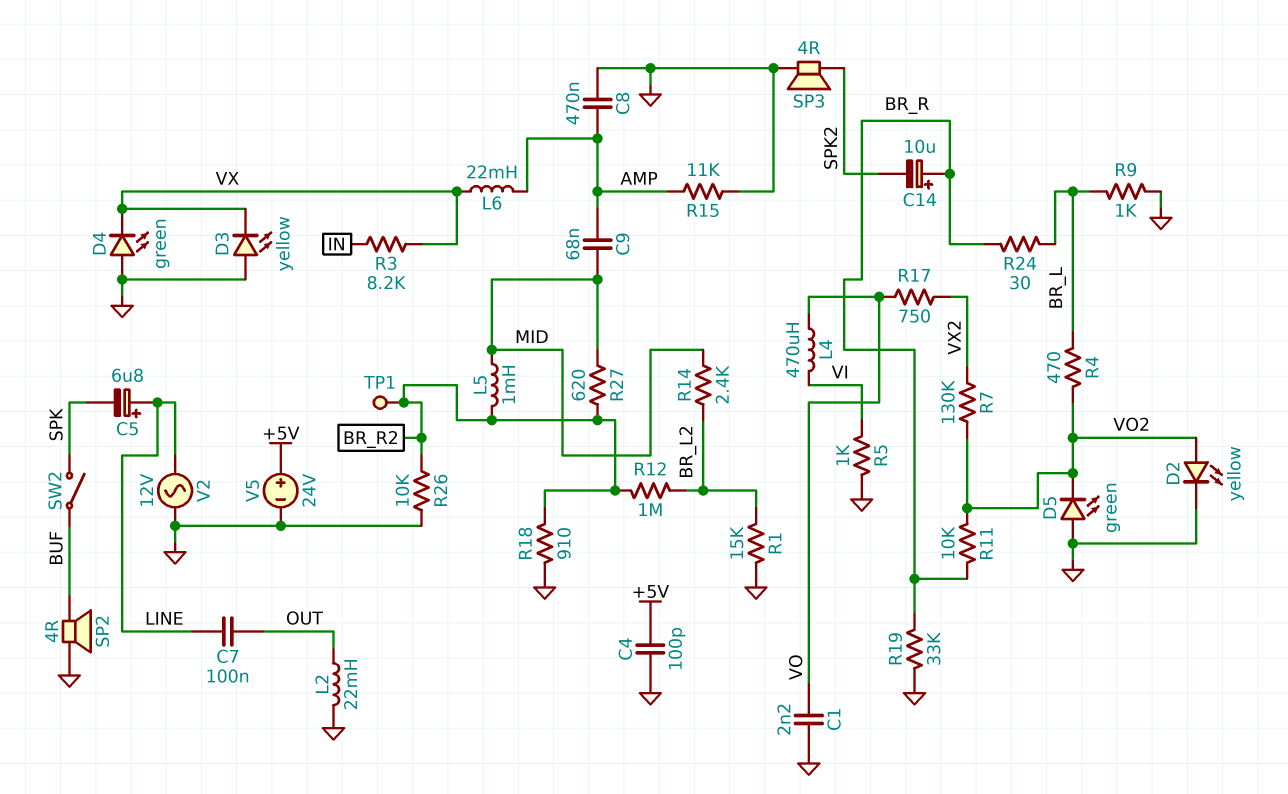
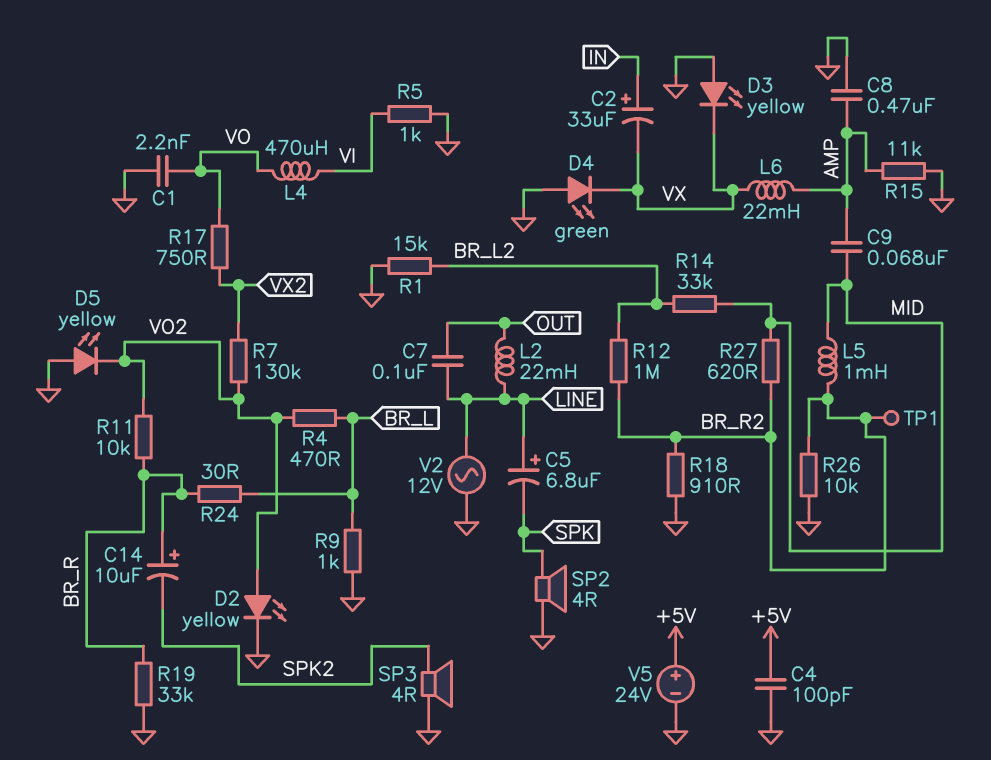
C2: none -> 33uF (plus IN, minus VX)
D5: LED green (A GND, K VO2) -> LED yellow (A GND, K VO2)
L2: 22mH (GND, OUT) -> 22mH (LINE, OUT)
R3: 8.2k (IN, VX) -> none
R14: 2.4k (BR_L2, MID) -> 33k (BR_L2, MID)
SP2: speaker 4R (BUF, GND) -> speaker 4R (GND, SPK)
SW2: switch (BUF, SPK) -> none

